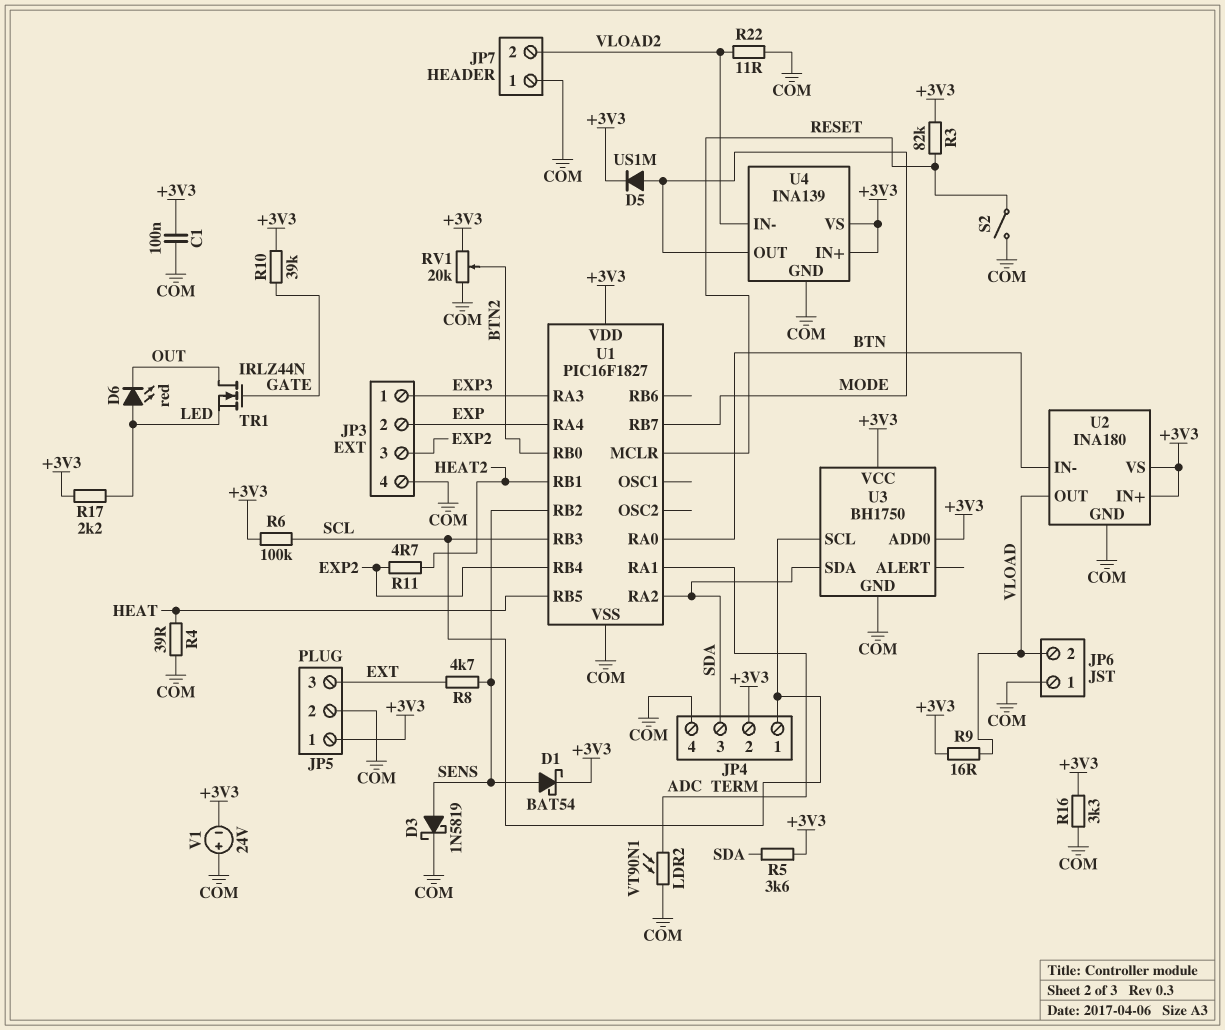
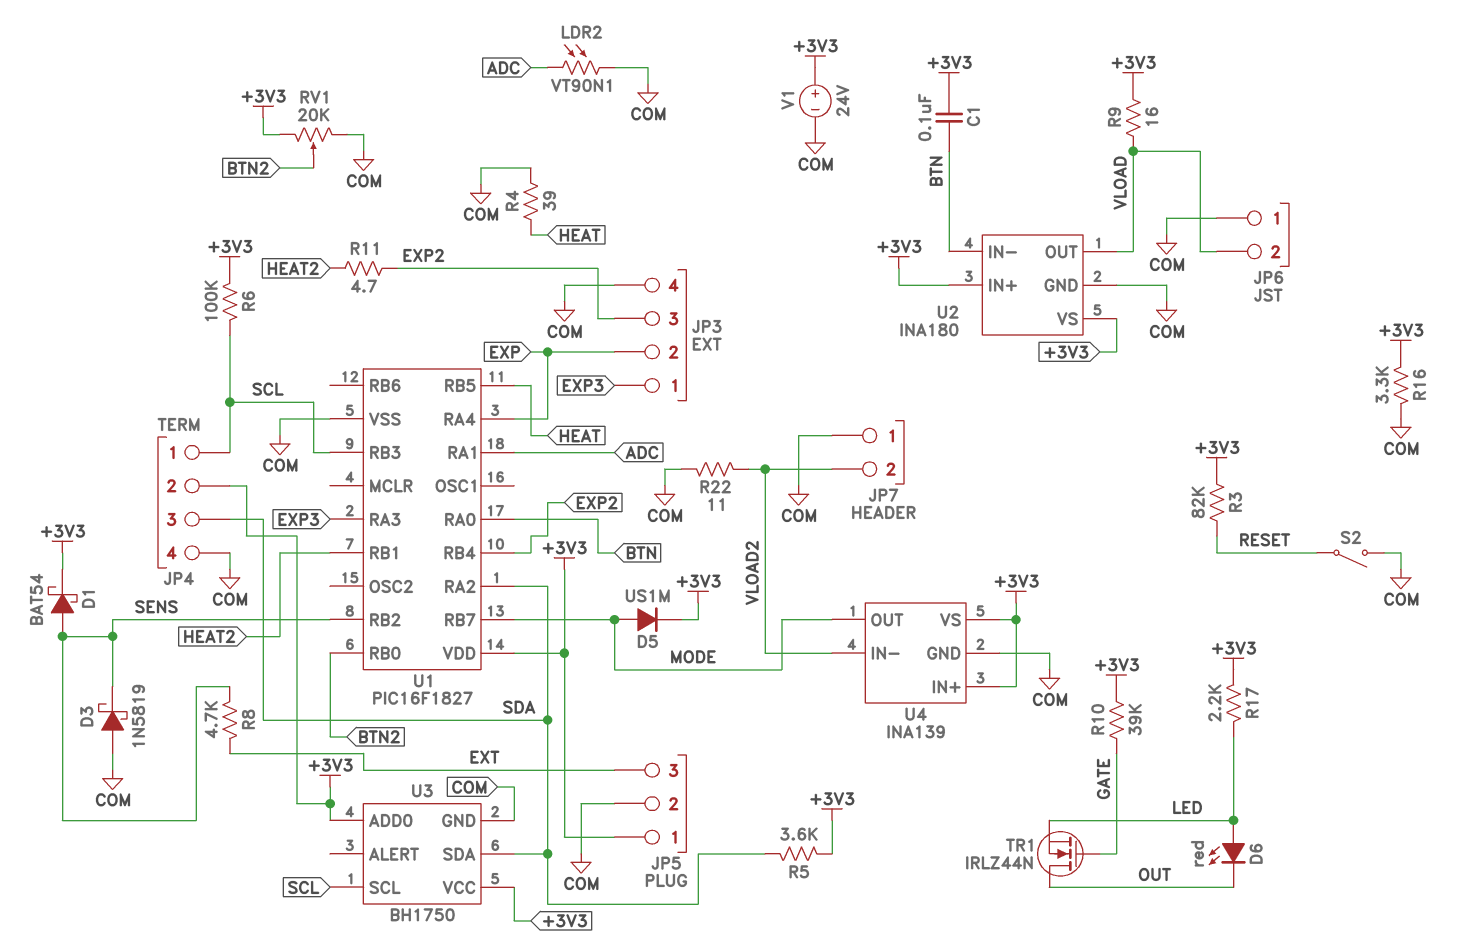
C1: 100nF (+3V3, COM) -> 100nF (+3V3, BTN)
D3: schottky 1N5819 (A SENS, K COM) -> schottky 1N5819 (A COM, K SENS)
U1 pin MCLR: RESET -> none
V1: 24V (plus COM, minus +3V3) -> 24V (plus +3V3, minus COM)

